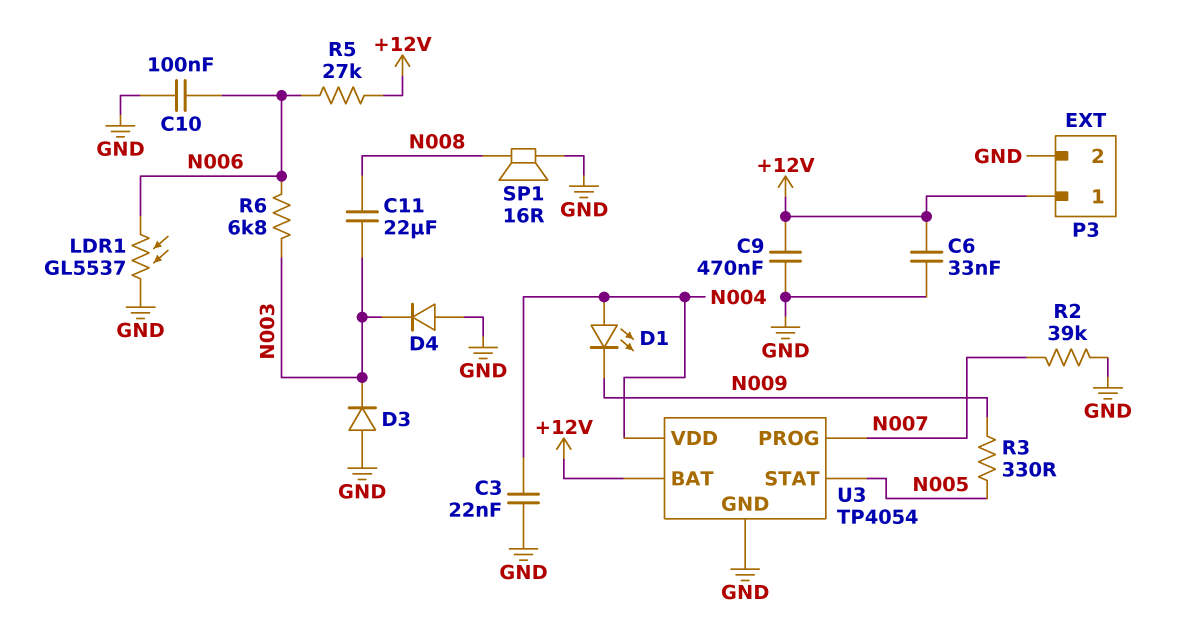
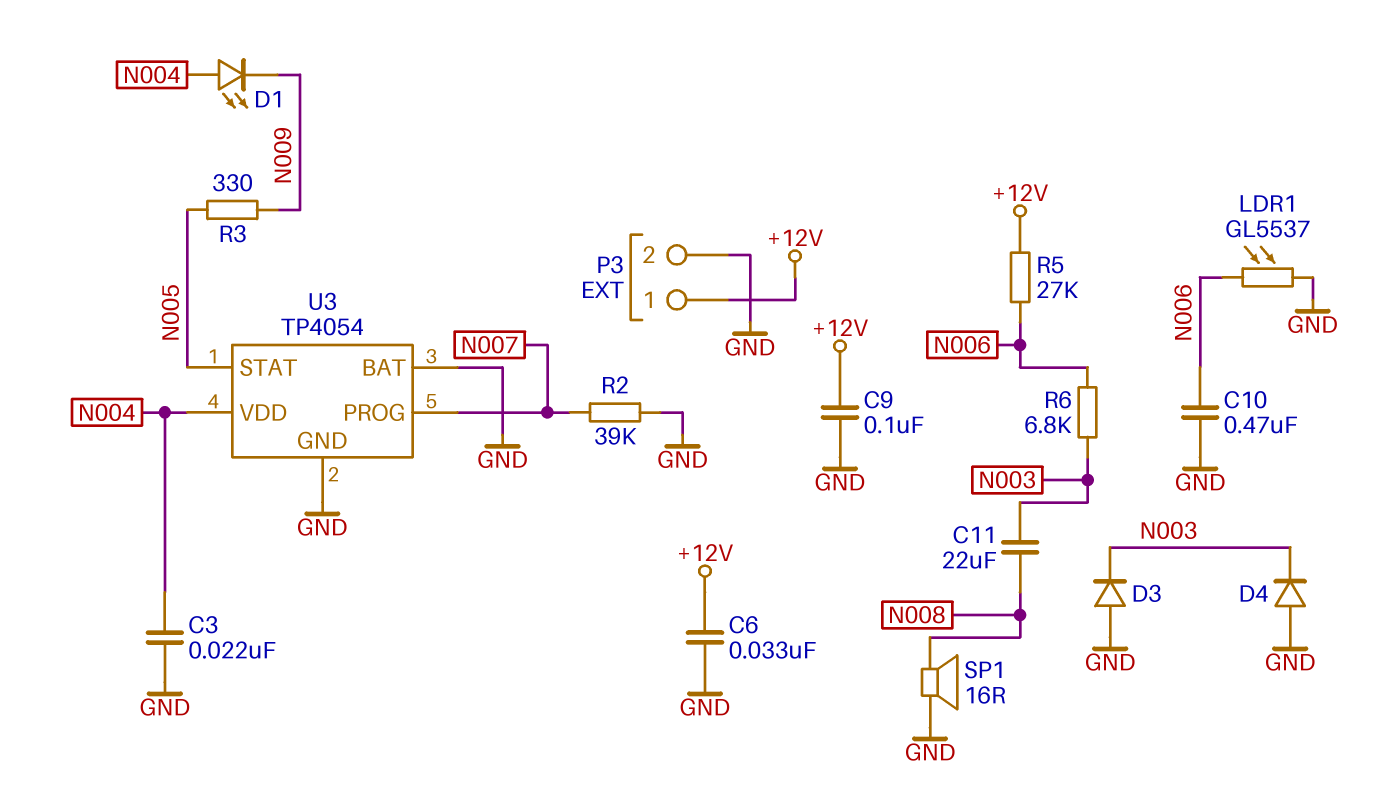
C9: 470nF (+12V, GND) -> 100nF (+12V, GND)
C10: 100nF (GND, N006) -> 470nF (GND, N006)
U3 pin BAT: +12V -> GND

